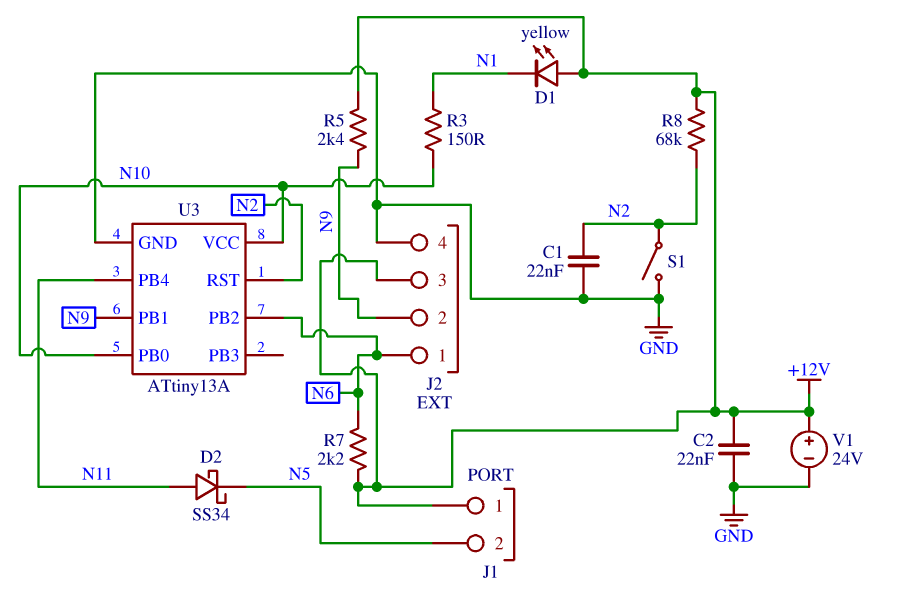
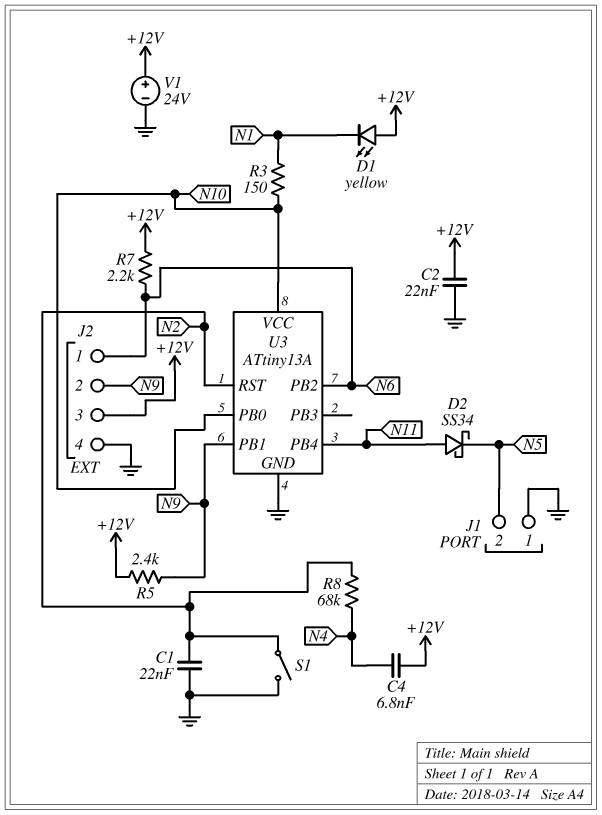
C4: none -> 6.8nF (+12V, N4)
J1 pin 1: +12V -> GND
R8: 68k (+12V, N2) -> 68k (N2, N4)

